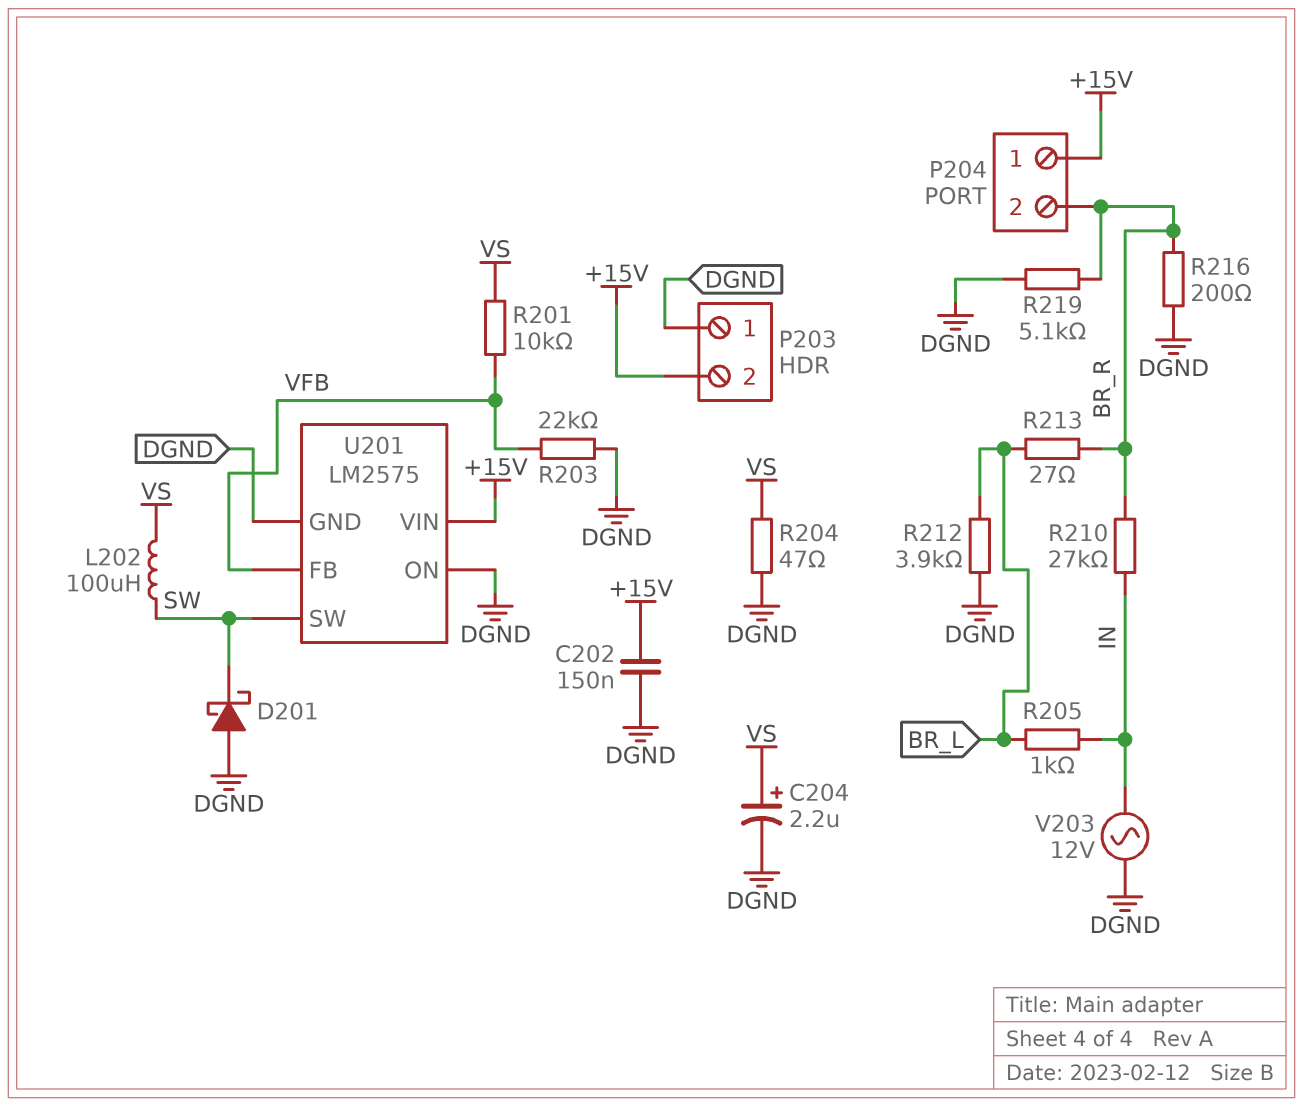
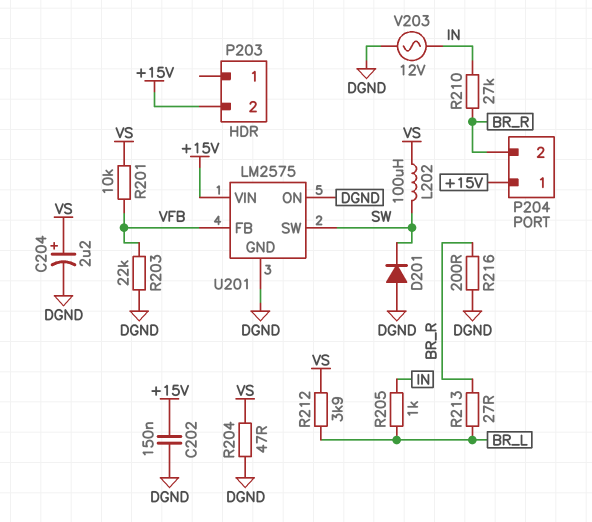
D201: schottky (A DGND, K SW) -> diode (A DGND, K SW)
P203 pin 1: DGND -> none
R212: 3.9k (BR_L, DGND) -> 3.9k (BR_L, VS)
R219: 5.1k (BR_R, DGND) -> none

